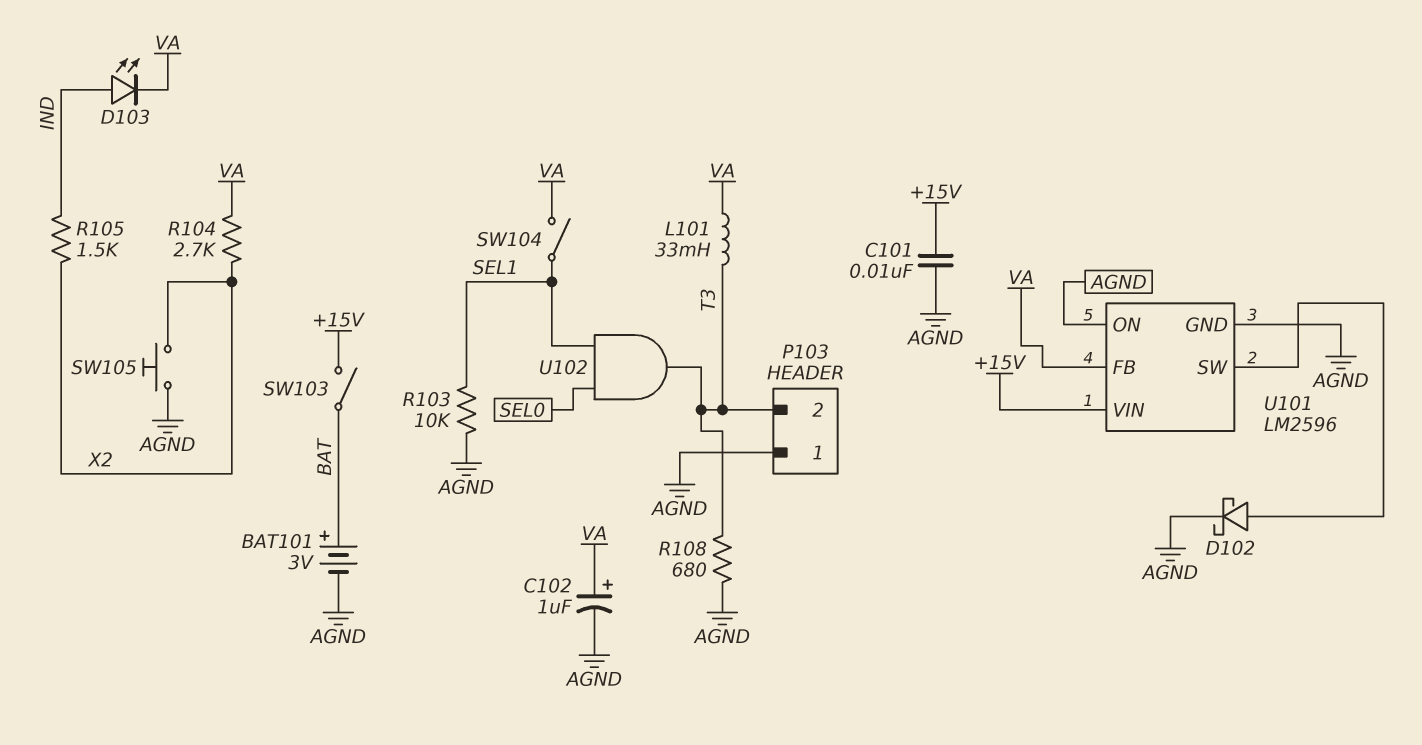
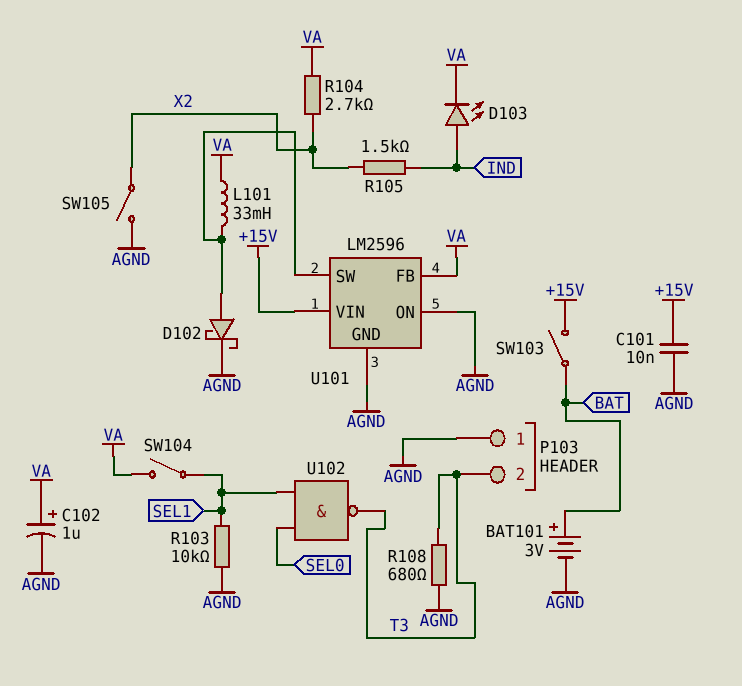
L101: 33mH (T3, VA) -> 33mH (U101/SW, VA)
SW105: button (AGND, X2) -> switch (AGND, X2)
U102: AND (in SEL0, in SEL1, out T3) -> NAND (in SEL0, in SEL1, out T3)

